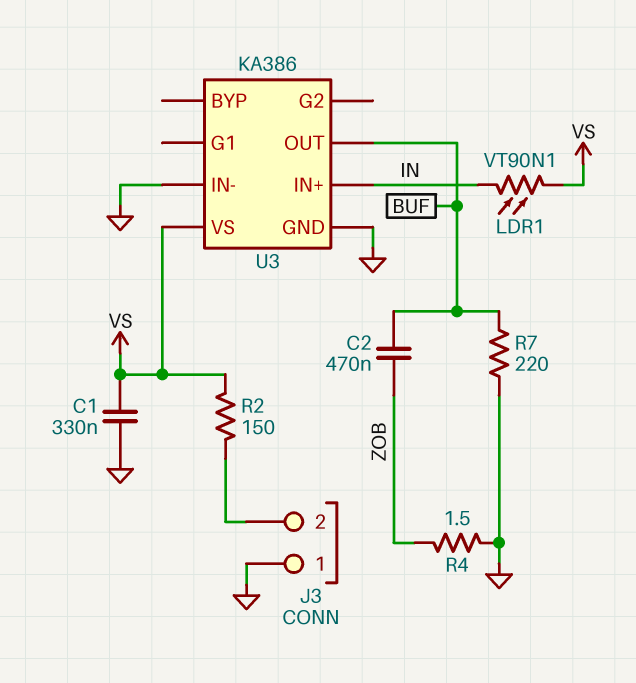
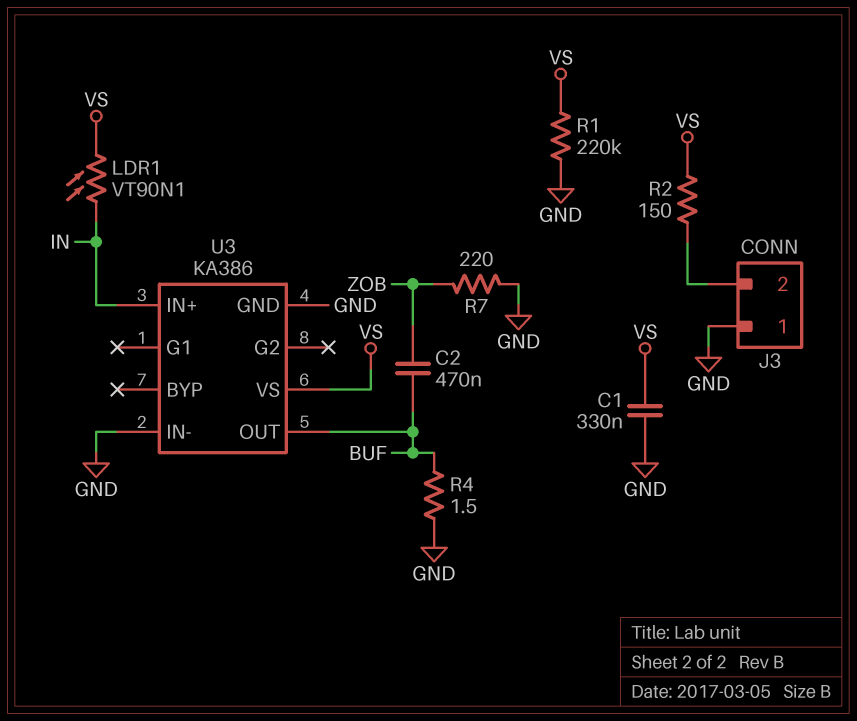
R1: none -> 220k (GND, VS)
R4: 1.5 (GND, ZOB) -> 1.5 (BUF, GND)
R7: 220 (BUF, GND) -> 220 (GND, ZOB)

